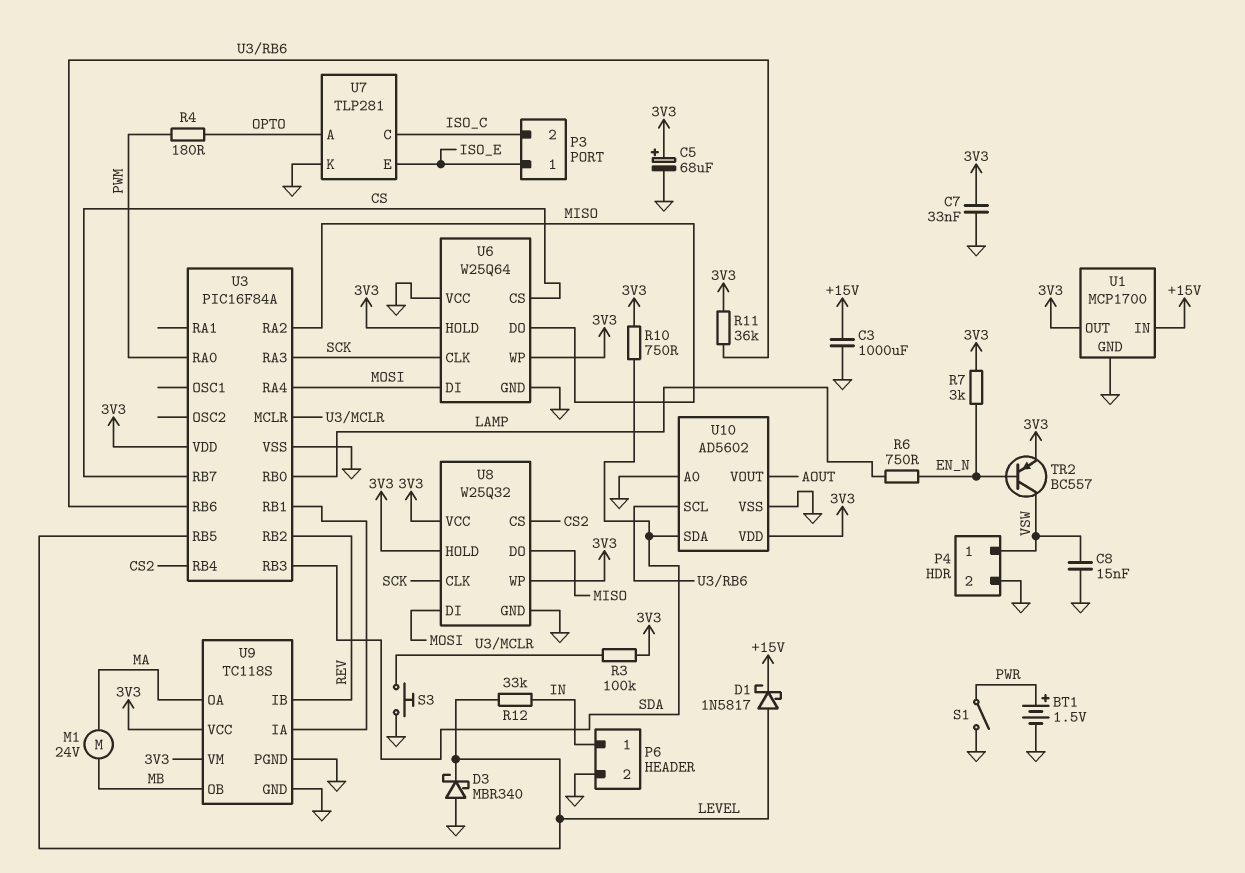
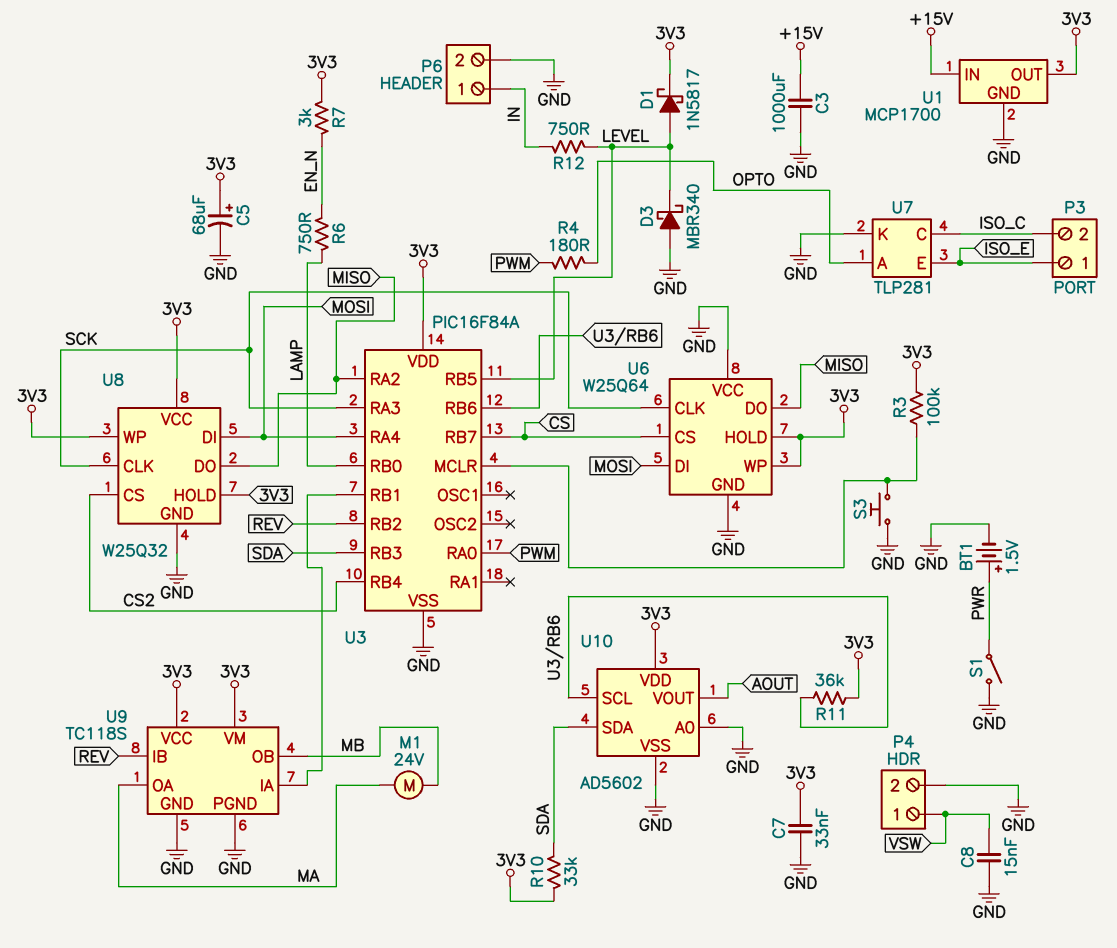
D1: schottky 1N5817 (A LEVEL, K +15V) -> schottky 1N5817 (A LEVEL, K 3V3)
R10: 750 (3V3, SDA) -> 33k (3V3, SDA)
R12: 33k (IN, LEVEL) -> 750 (IN, LEVEL)
TR2: PNP BC557 (B EN_N, C VSW, E 3V3) -> none

